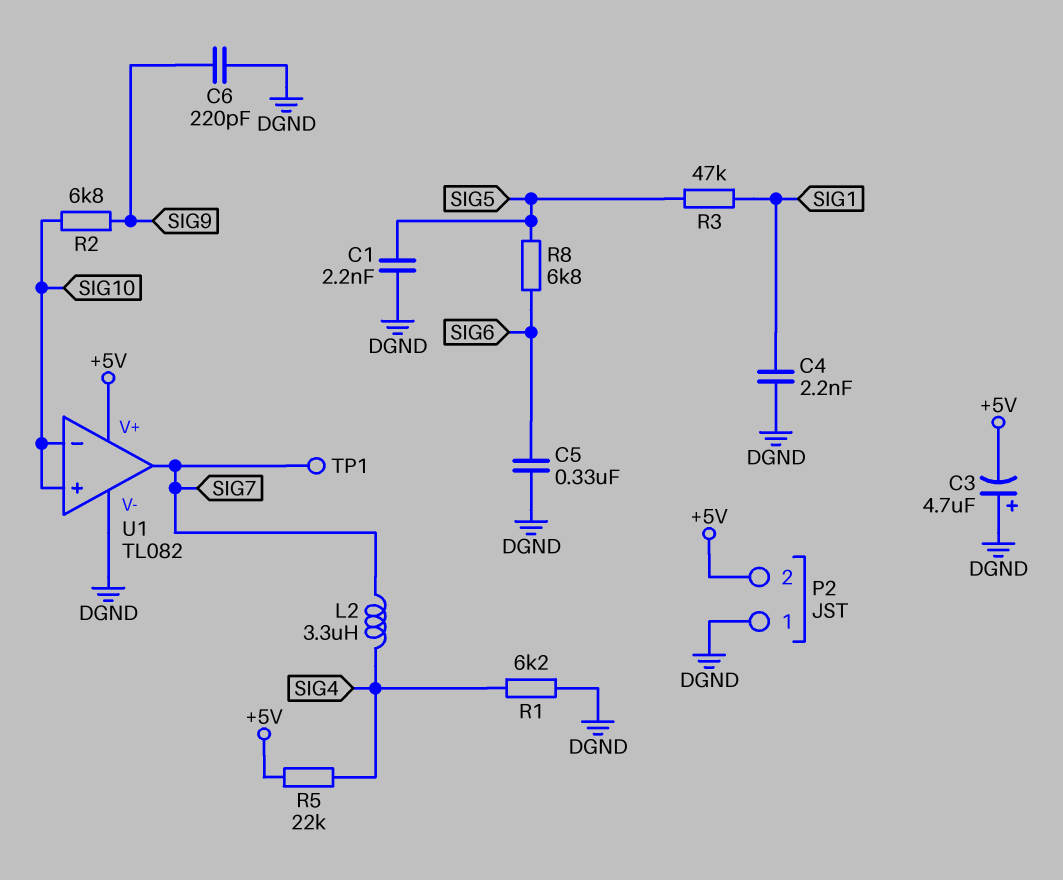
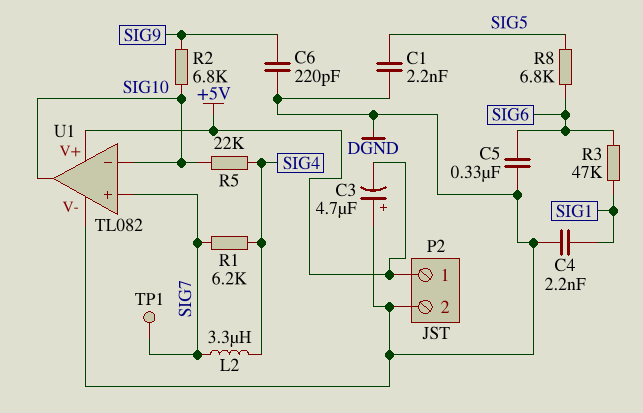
P2 pin 1: DGND -> +5V
P2 pin 2: +5V -> DGND
R1: 6.2k (DGND, SIG4) -> 6.2k (SIG4, SIG7)
R3: 47k (SIG1, SIG5) -> 47k (SIG1, SIG6)
R5: 22k (+5V, SIG4) -> 22k (SIG4, SIG10)
U1 pin in+: SIG10 -> SIG7
U1 pin out: SIG7 -> SIG10

